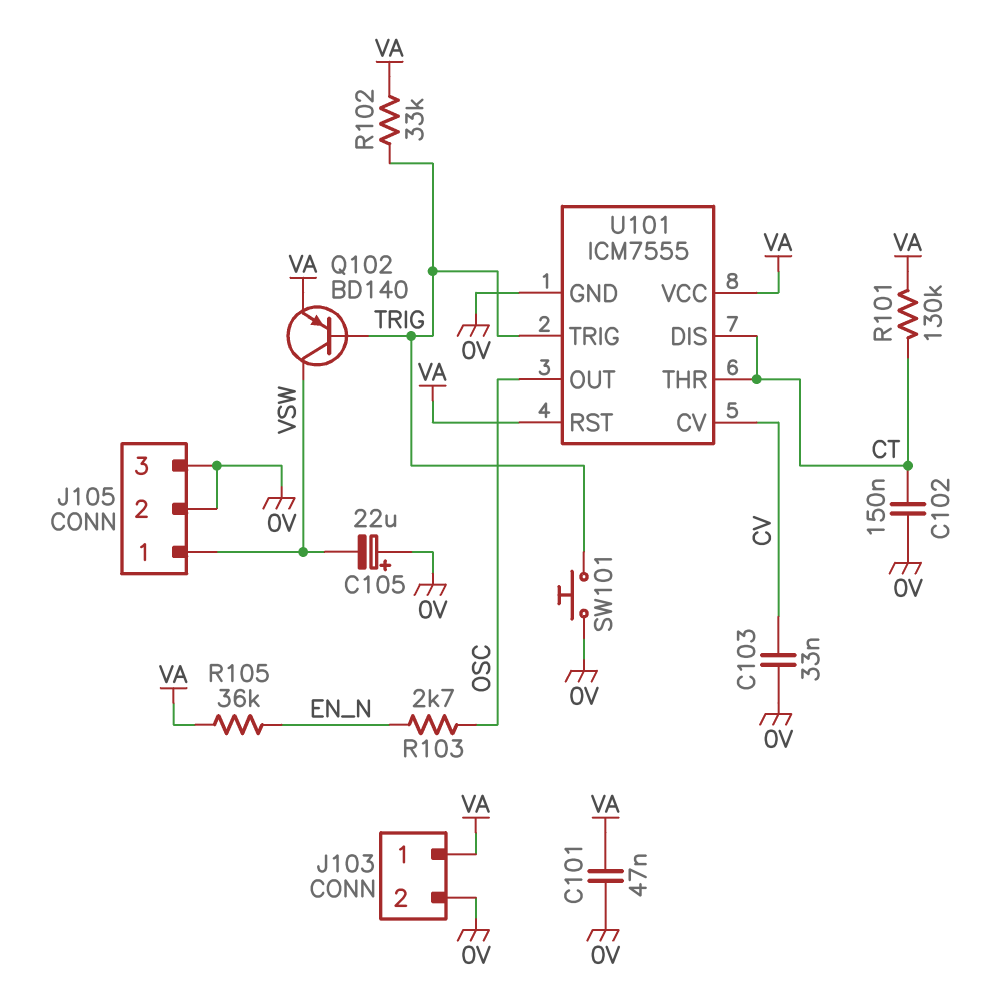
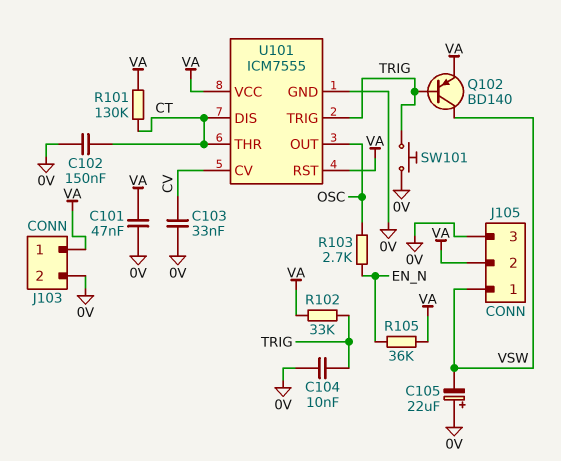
C104: none -> 10nF (0V, TRIG)
J105 pin 2: 0V -> VA

